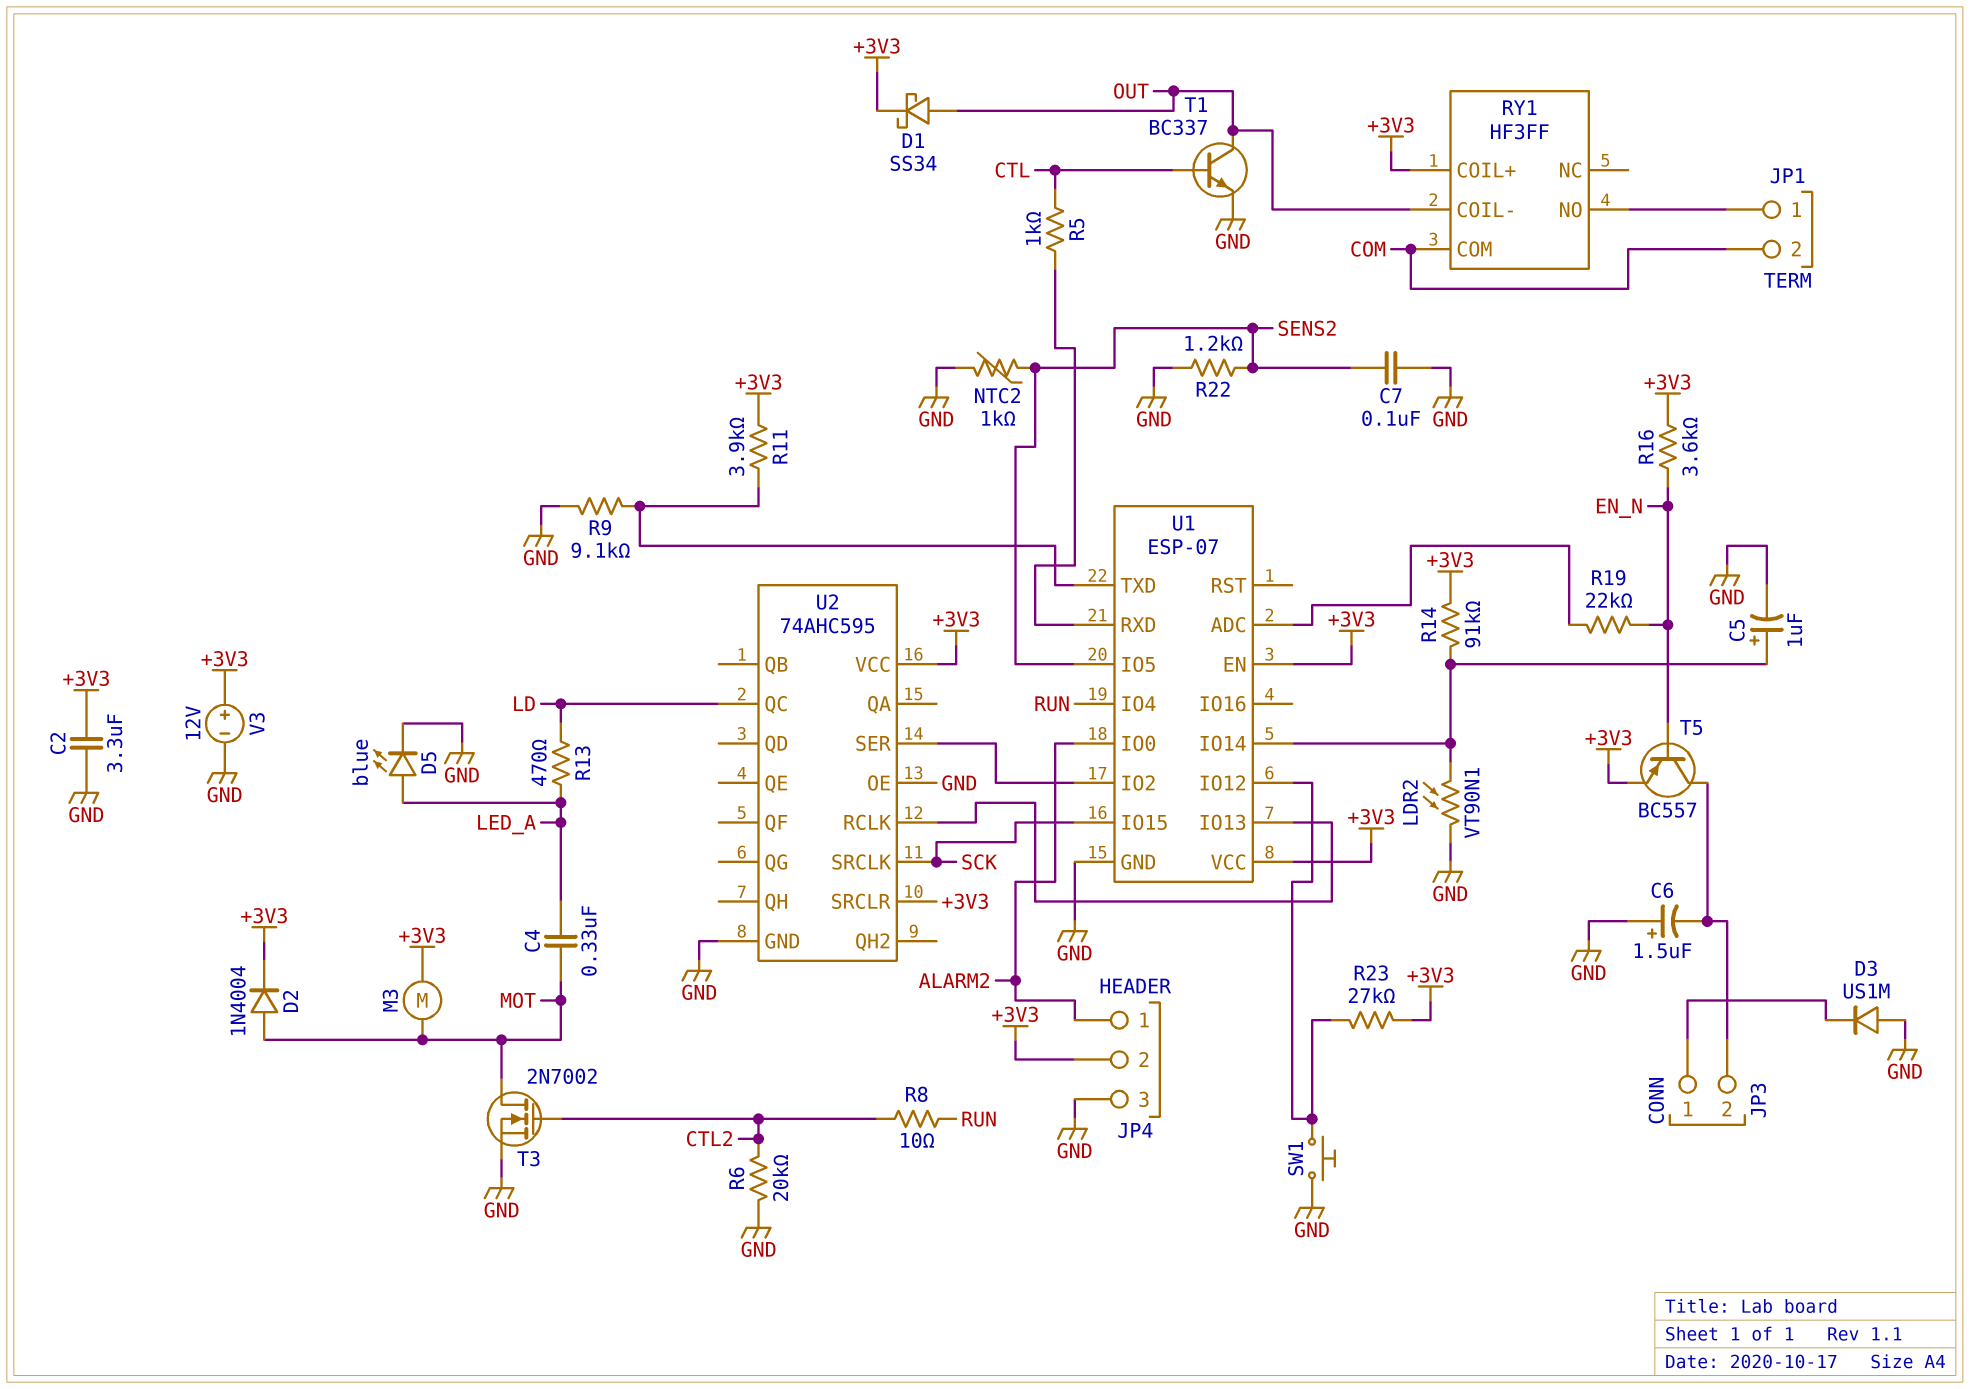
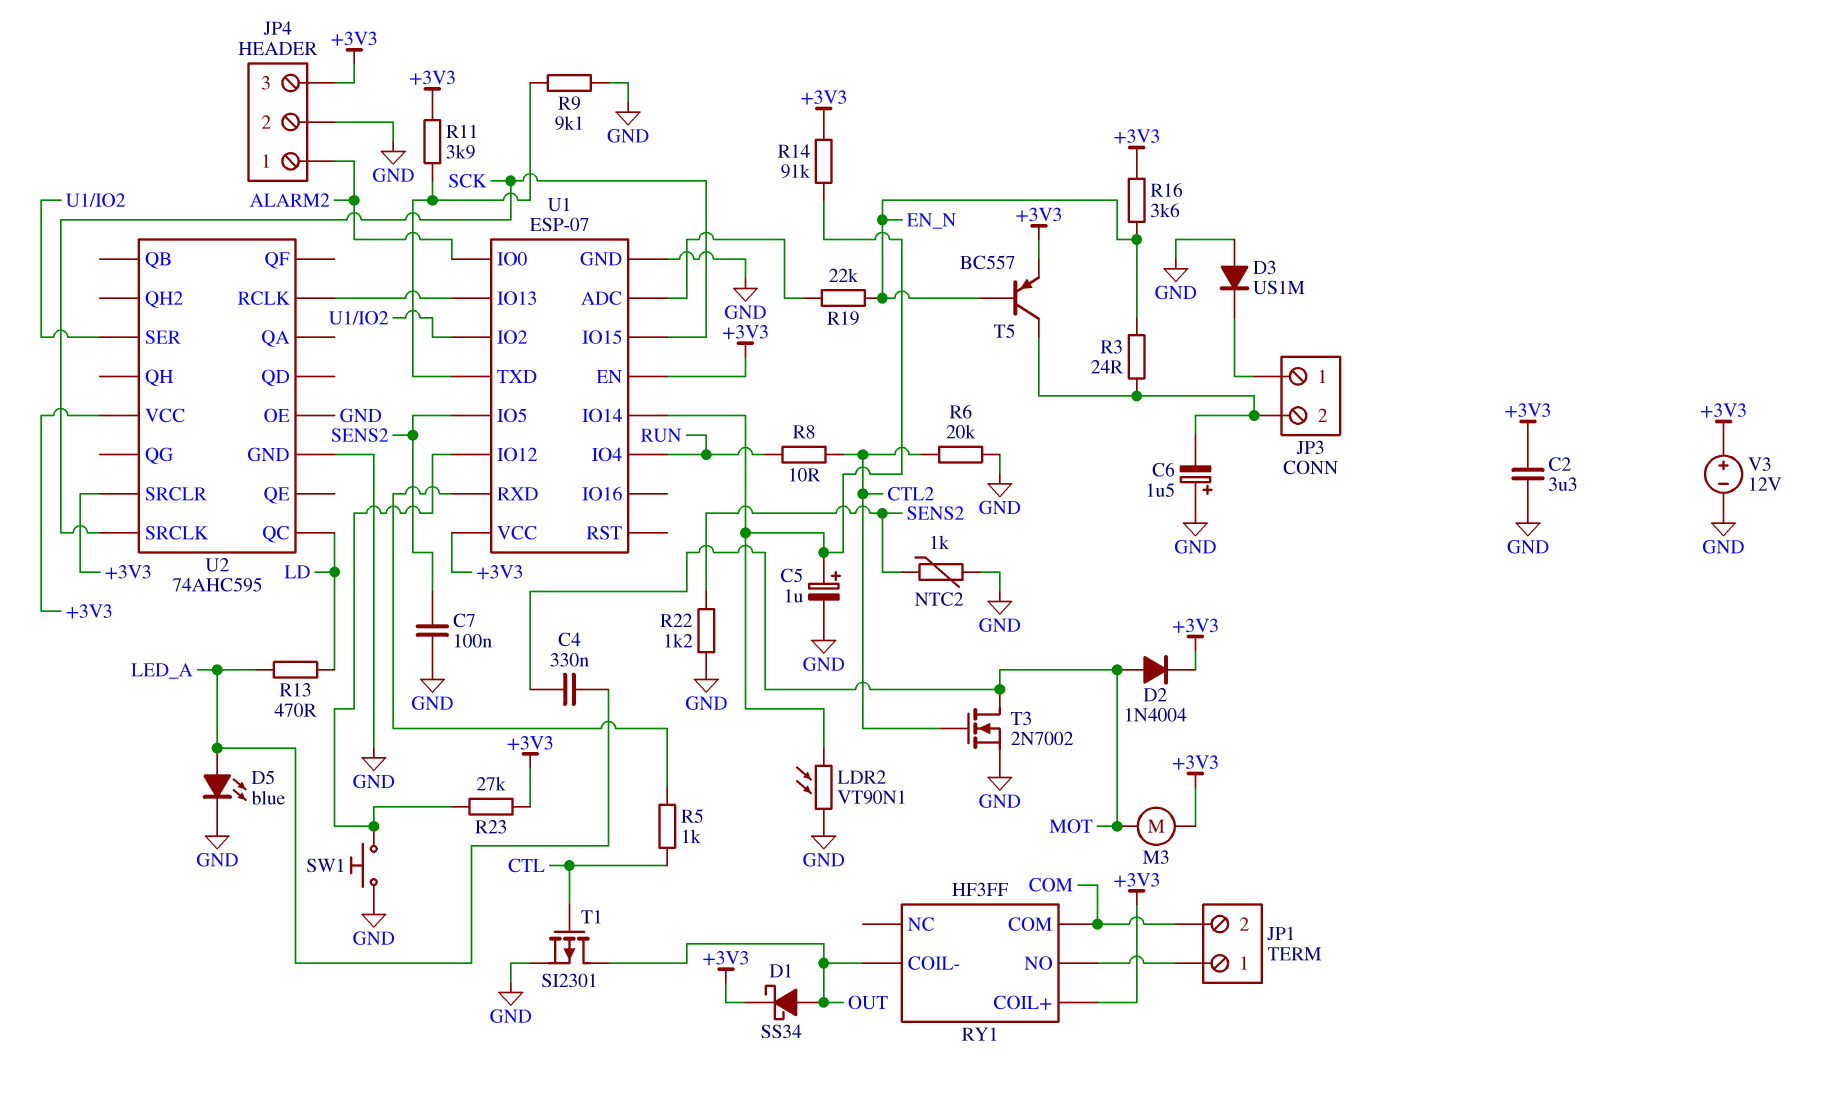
JP4 pin 2: +3V3 -> GND
JP4 pin 3: GND -> +3V3
R3: none -> 24 (EN_N, JP3/2)
T1: NPN BC337 (B CTL, C OUT, E GND) -> PMOS SI2301 (G CTL, D OUT, S GND)

